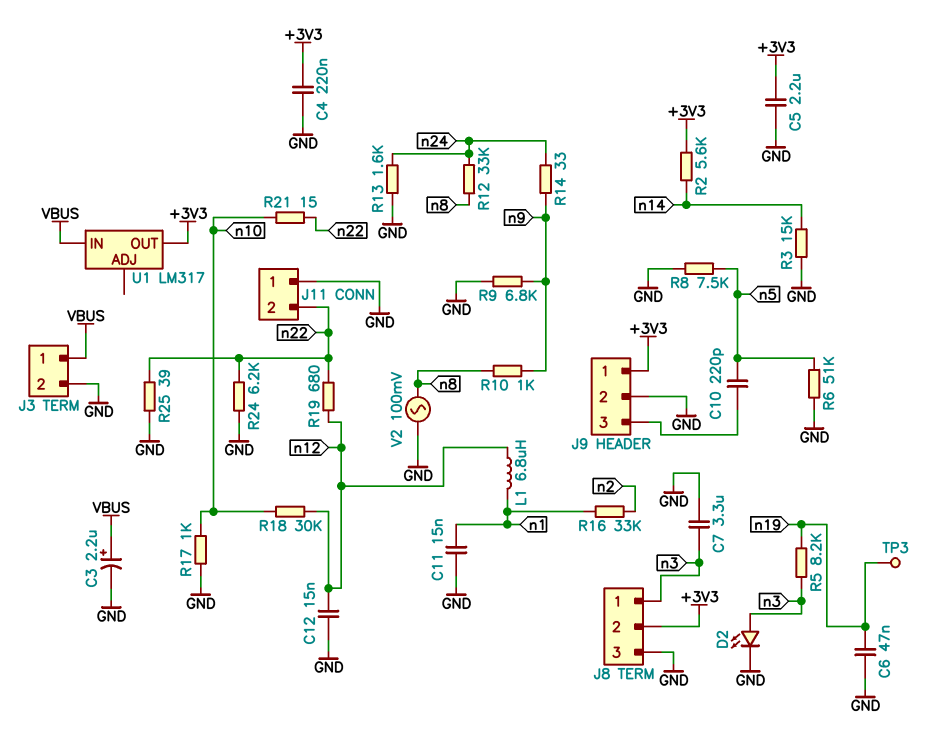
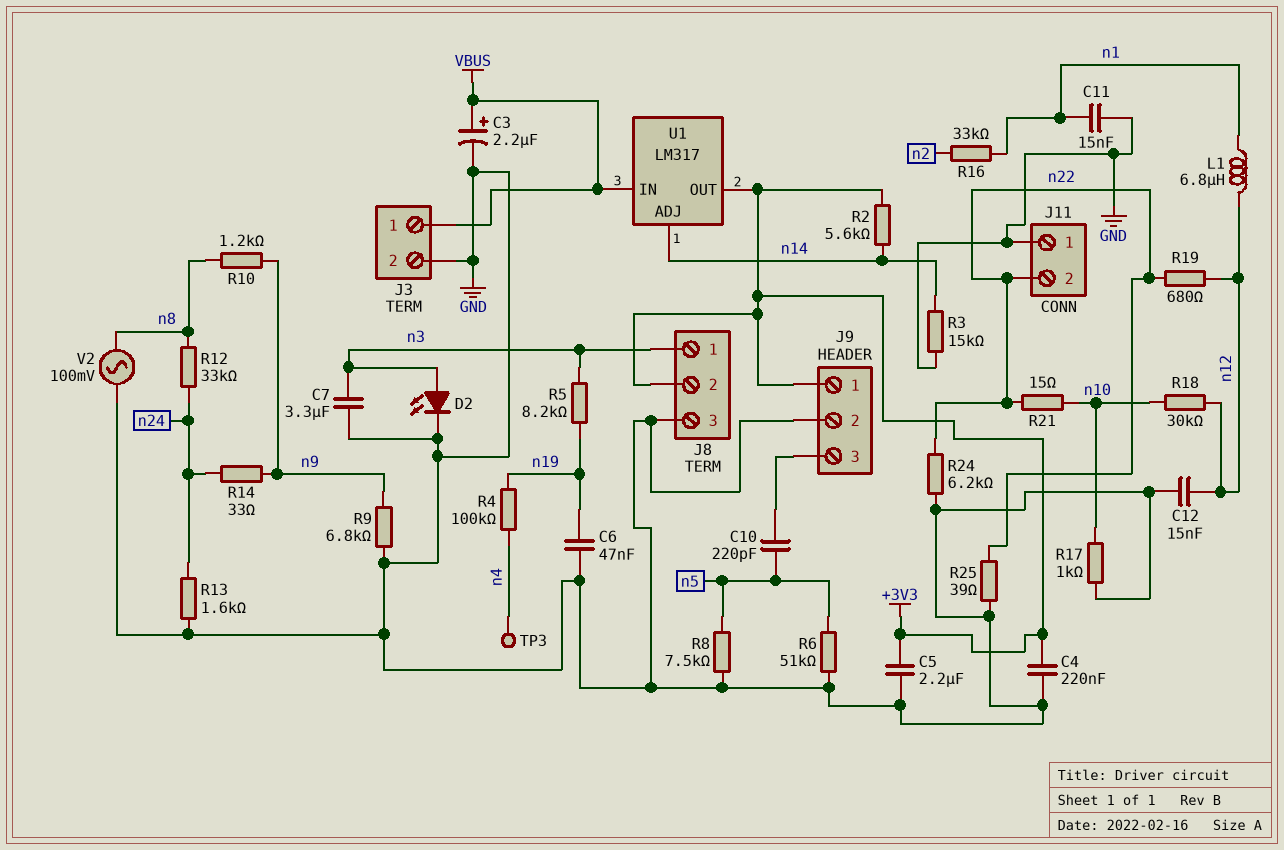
R4: none -> 100k (n4, n19)
R10: 1k (n8, n9) -> 1.2k (n8, n9)
TP3: test point (n19) -> test point (n4)
U1 pin ADJ: none -> n14

